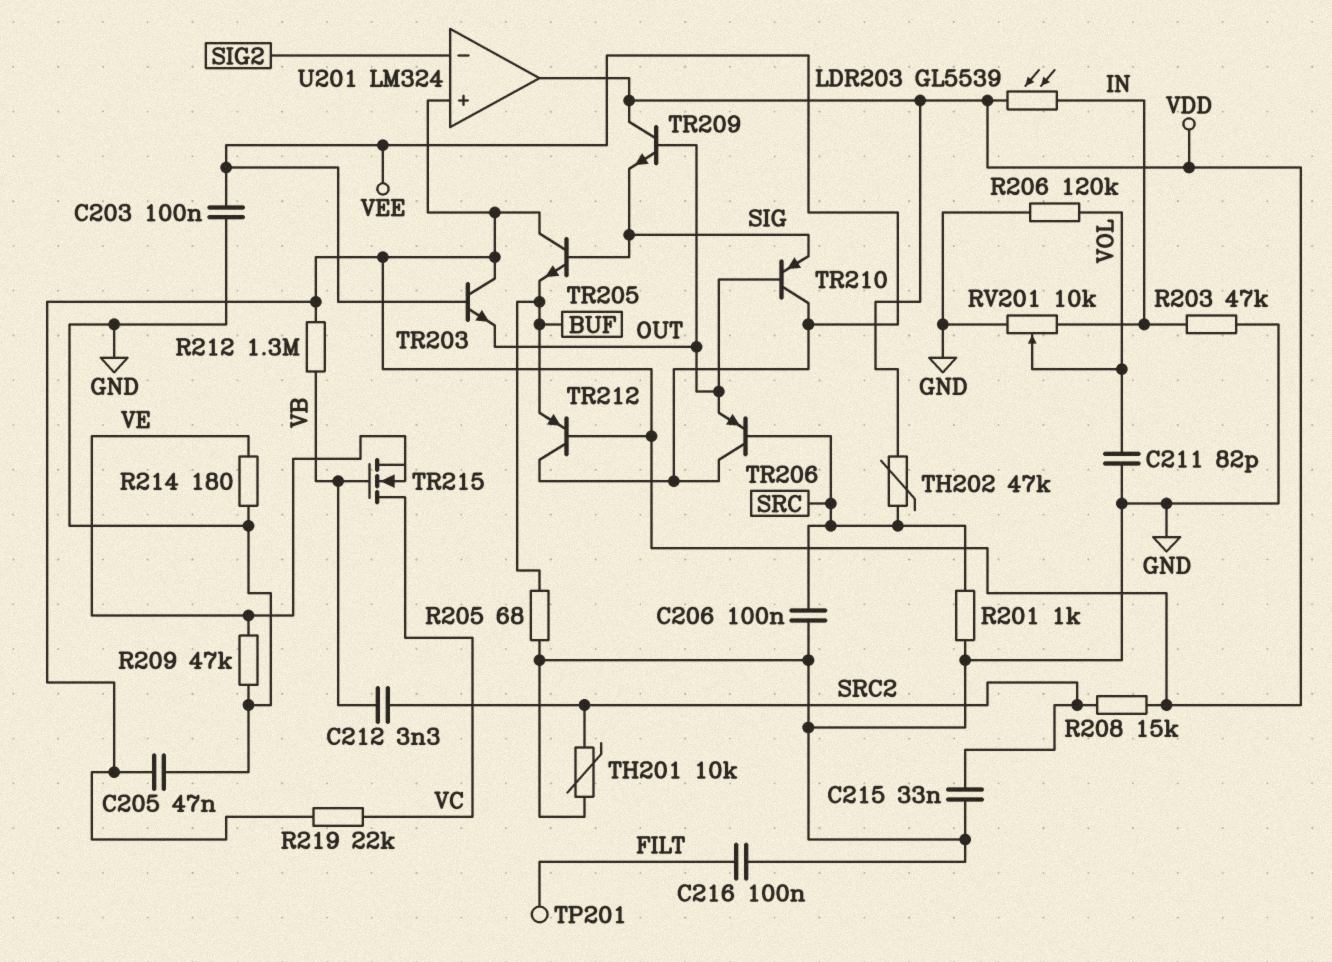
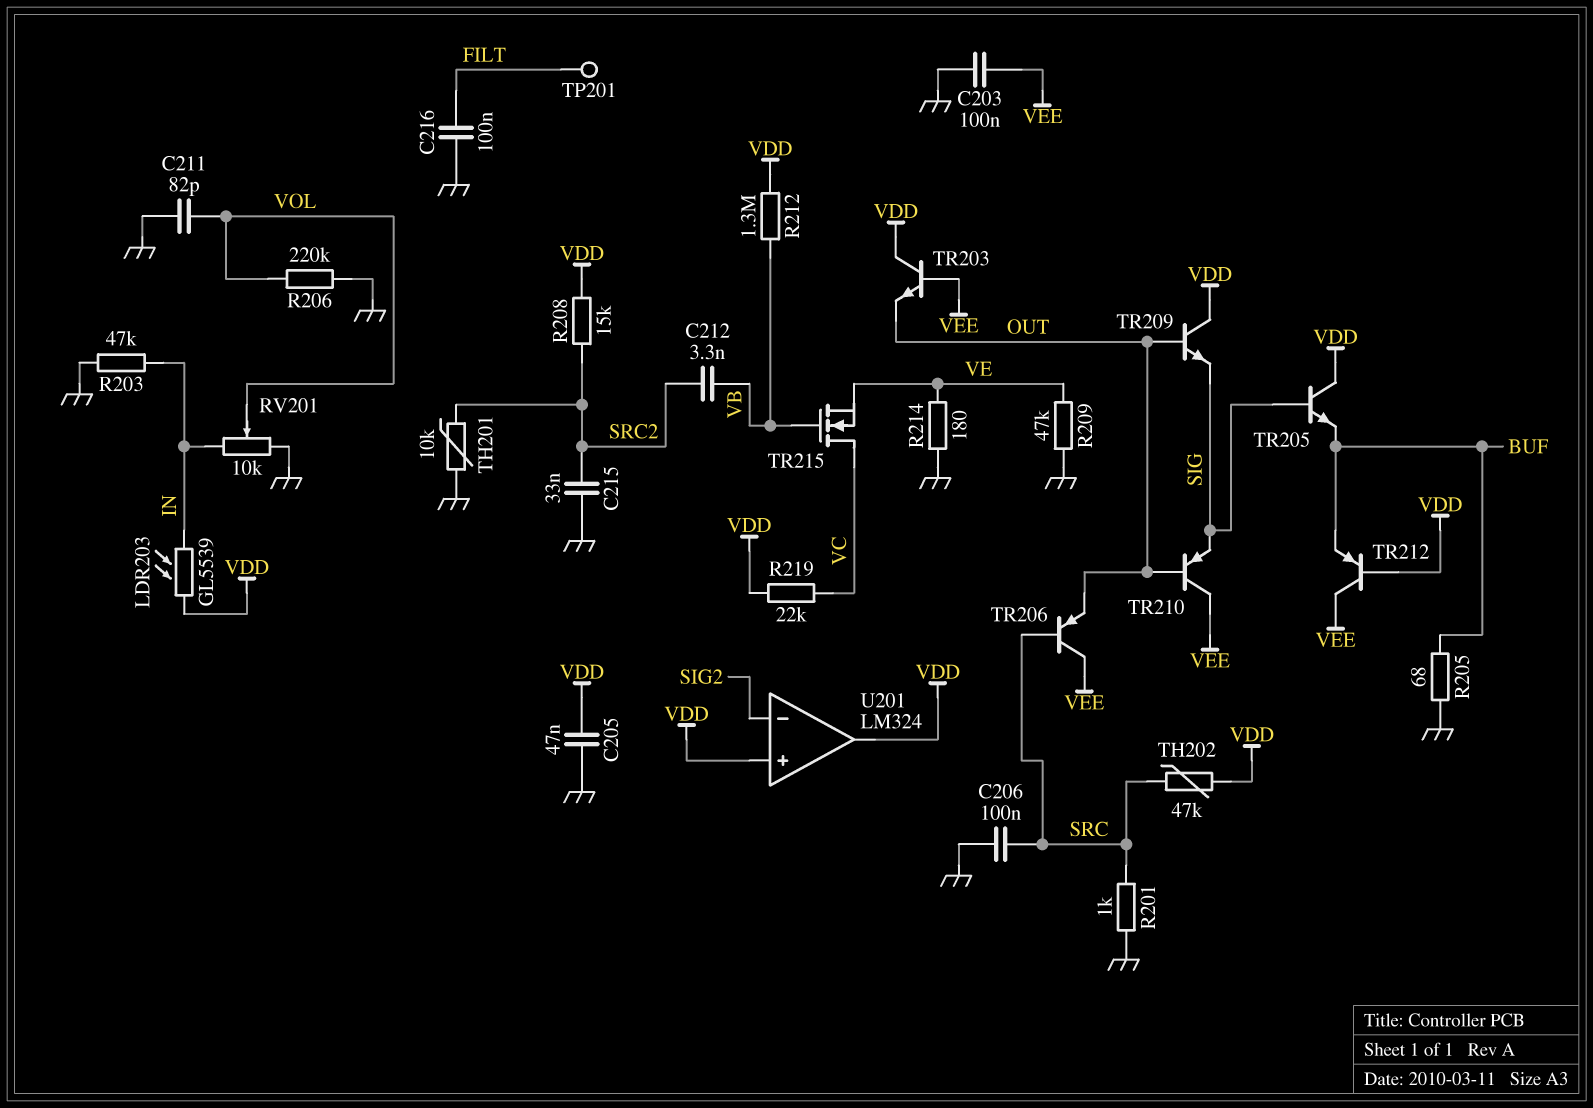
R206: 120k (GND, VOL) -> 220k (GND, VOL)

